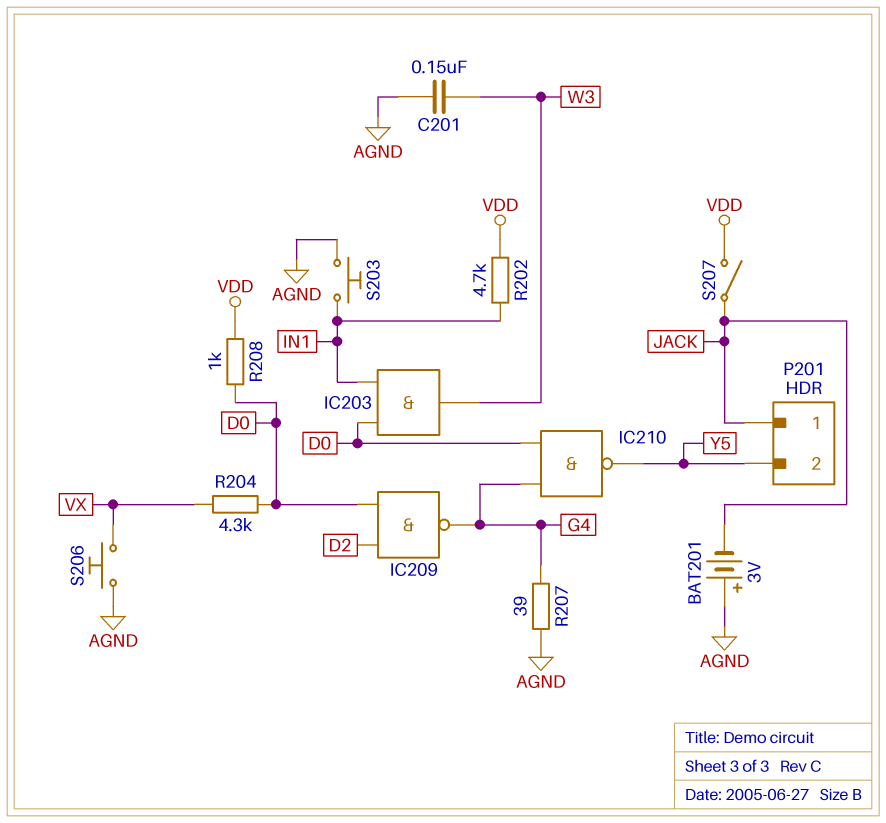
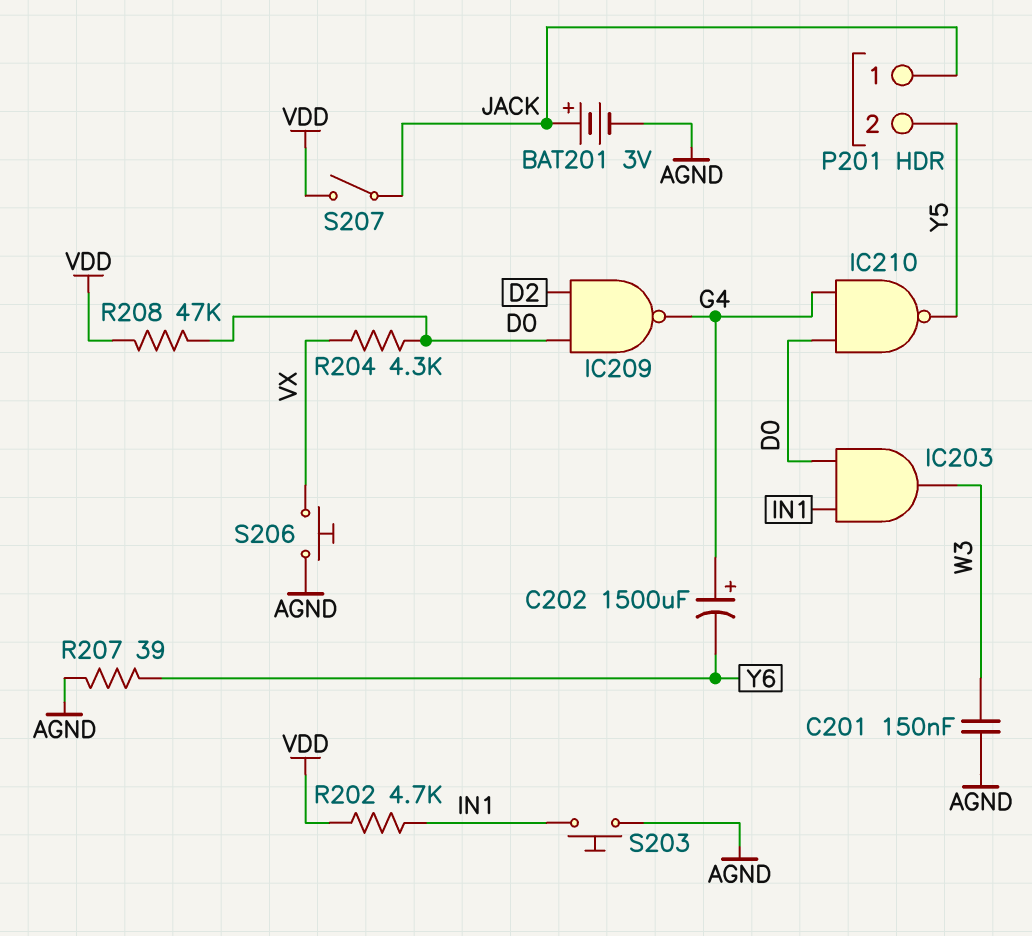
BAT201: 3V (plus AGND, minus JACK) -> 3V (plus JACK, minus AGND)
C202: none -> 1500uF (plus G4, minus Y6)
R207: 39 (AGND, G4) -> 39 (AGND, Y6)
R208: 1k (D0, VDD) -> 47k (D0, VDD)

